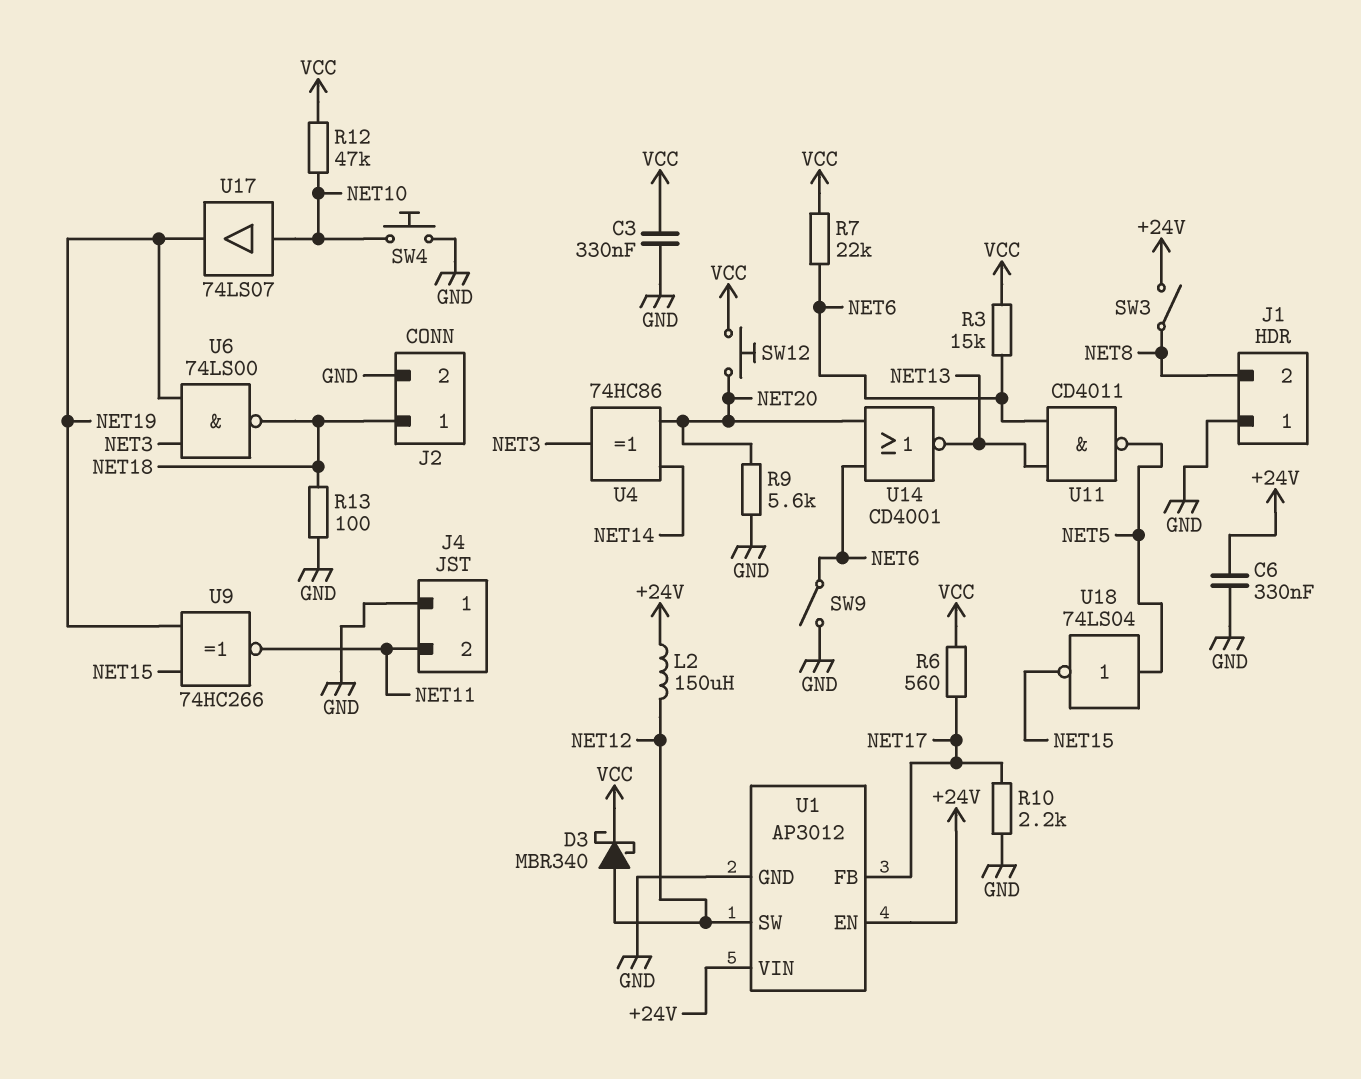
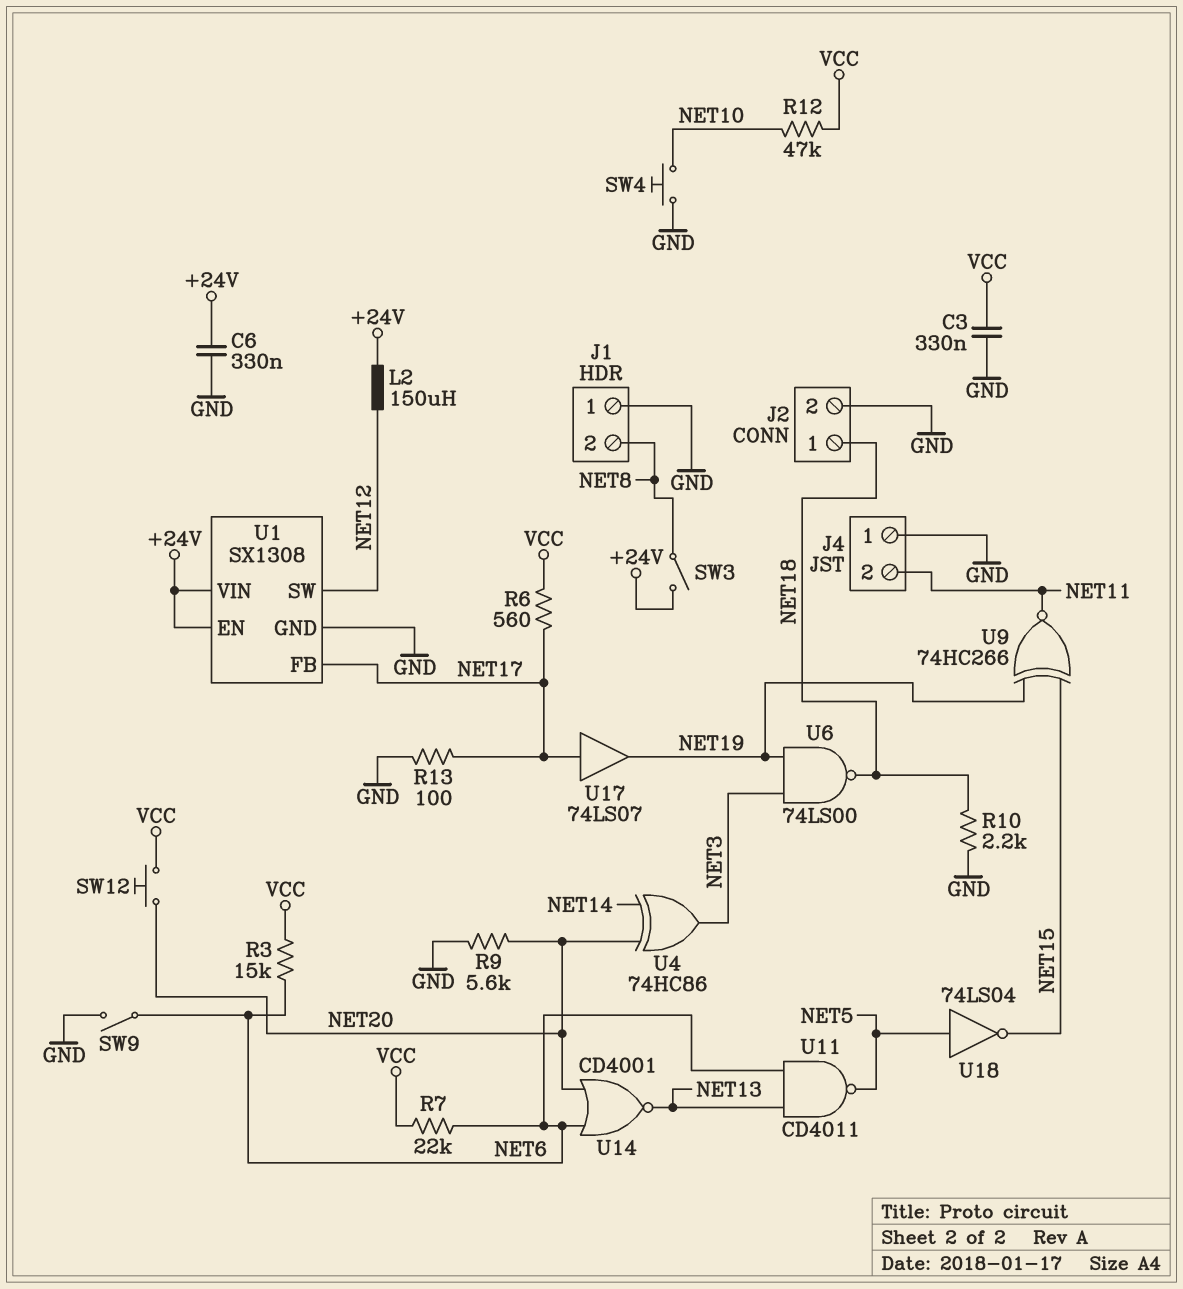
D3: schottky MBR340 (A NET12, K VCC) -> none
R10: 2.2k (GND, NET17) -> 2.2k (GND, NET18)
R13: 100 (GND, NET18) -> 100 (GND, NET17)
U1: AP3012 -> SX1308
U17: buffer 74LS07 (in NET10, out NET19) -> buffer 74LS07 (in NET17, out NET19)

